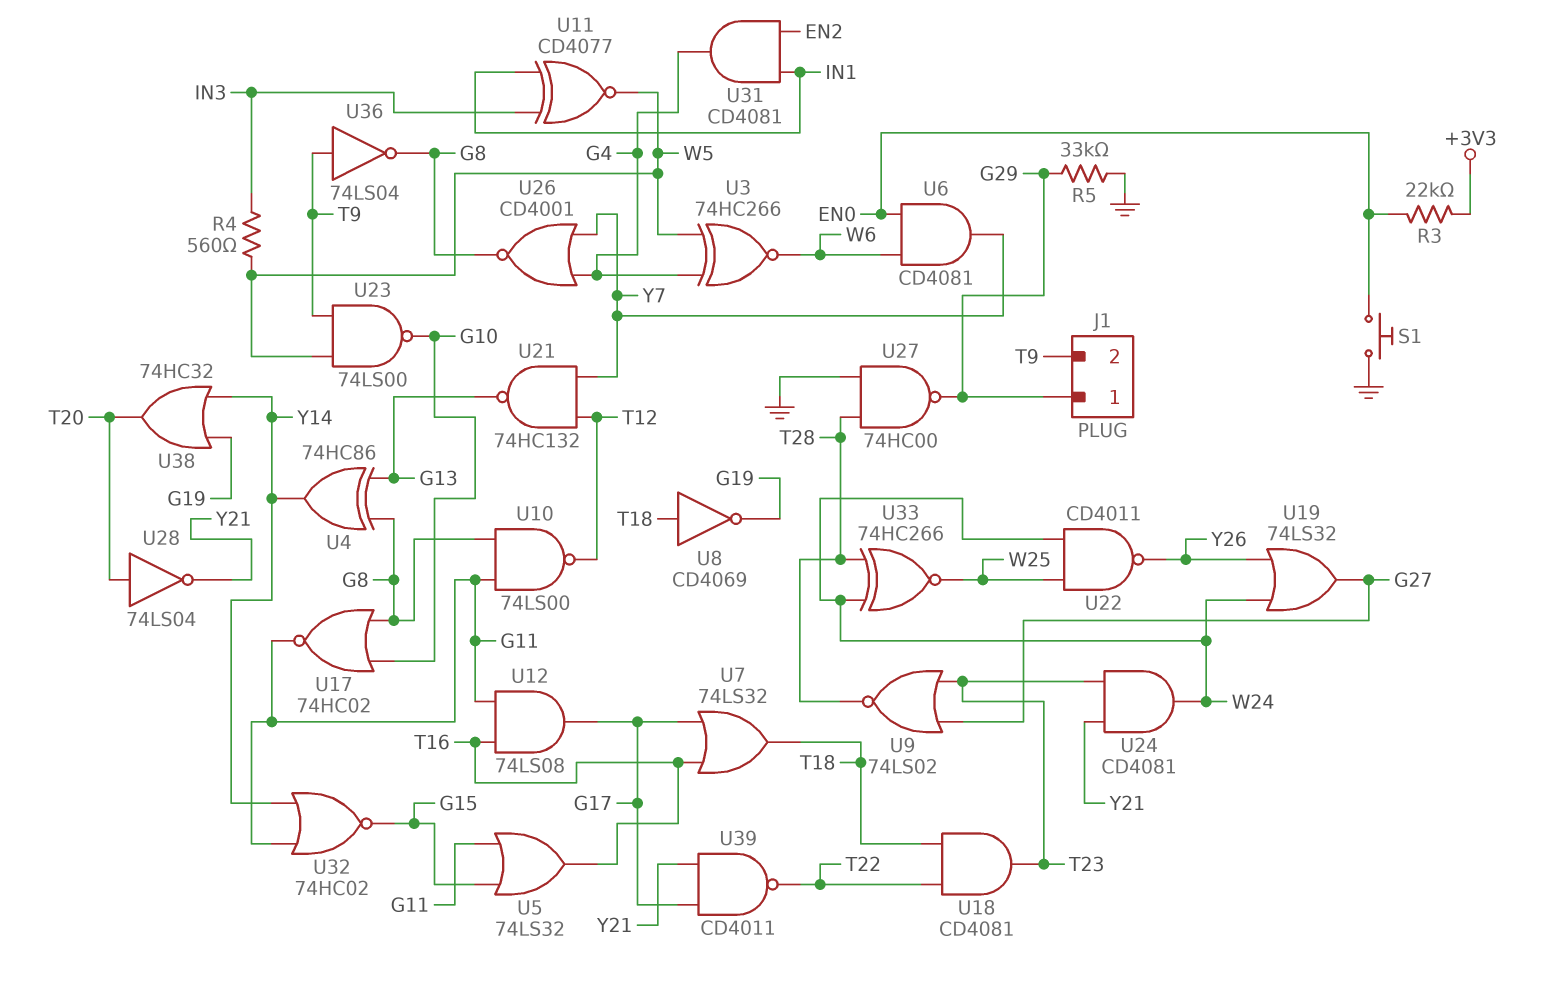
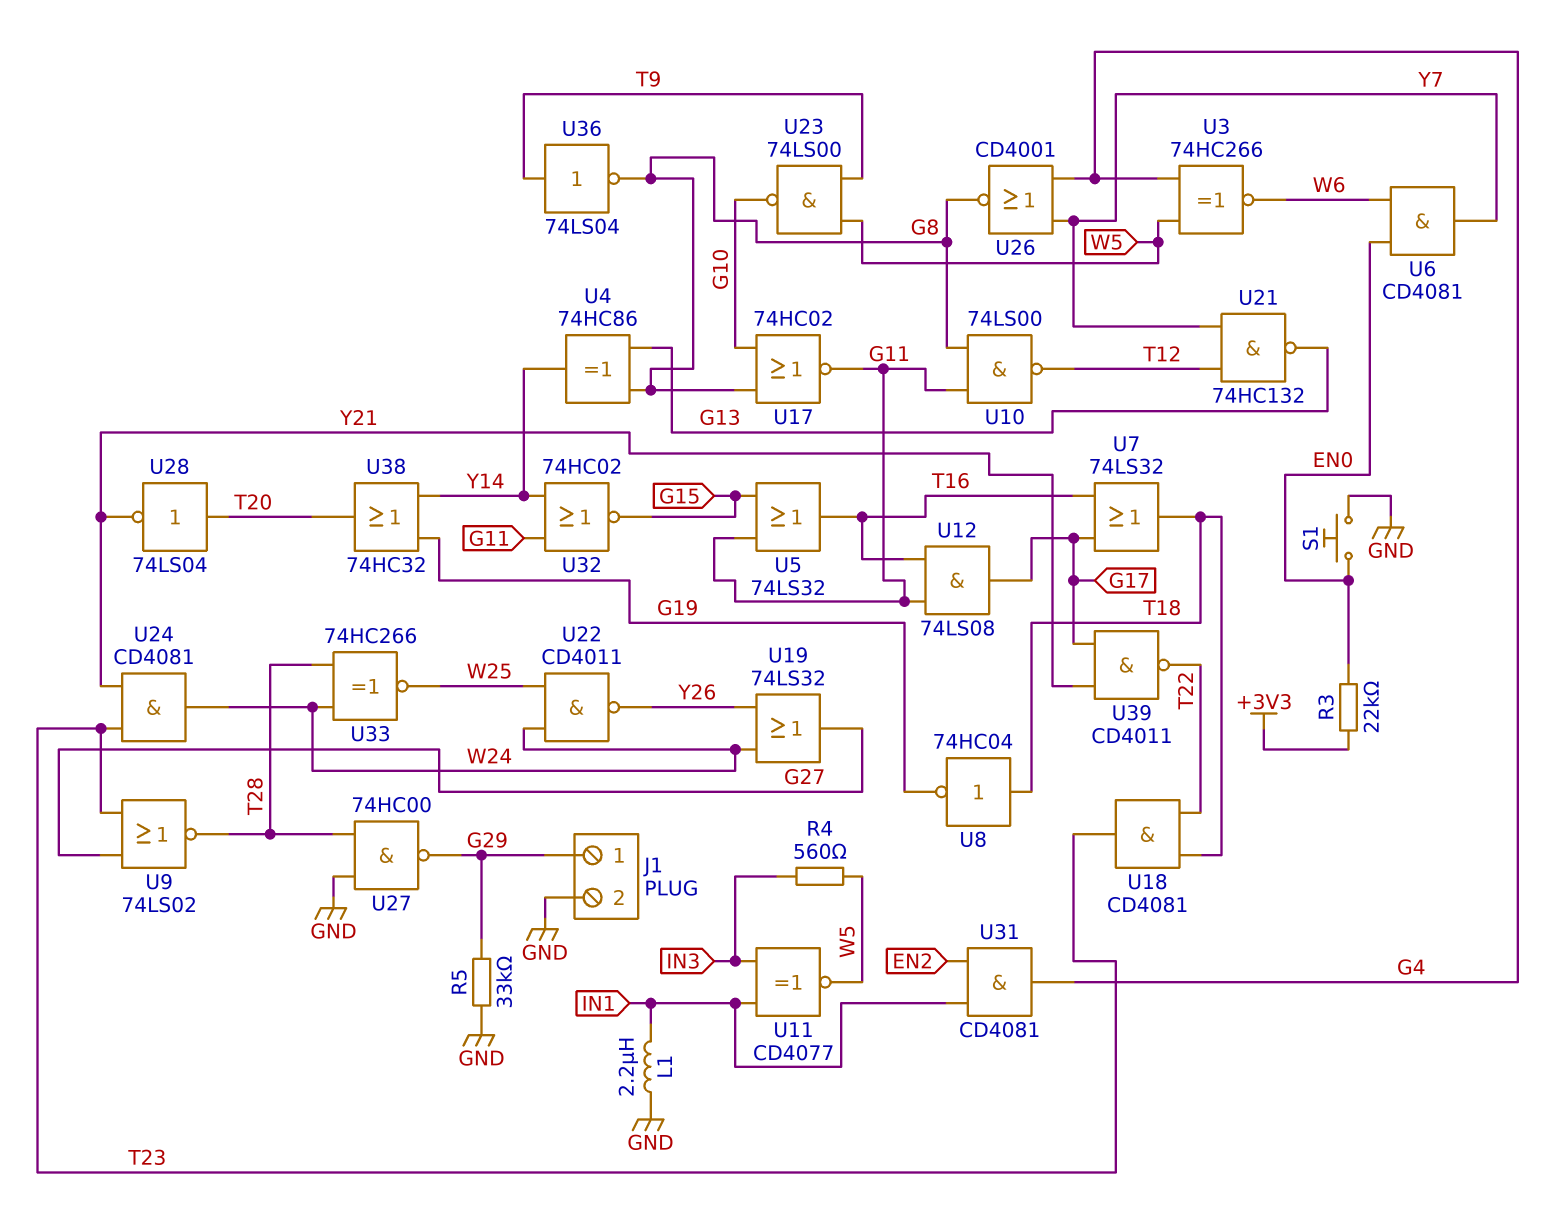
J1 pin 2: T9 -> GND
L1: none -> 2.2uH (GND, IN1)
U8: NOT CD4069 (in T18, out G19) -> NOT 74HC04 (in T18, out G19)

